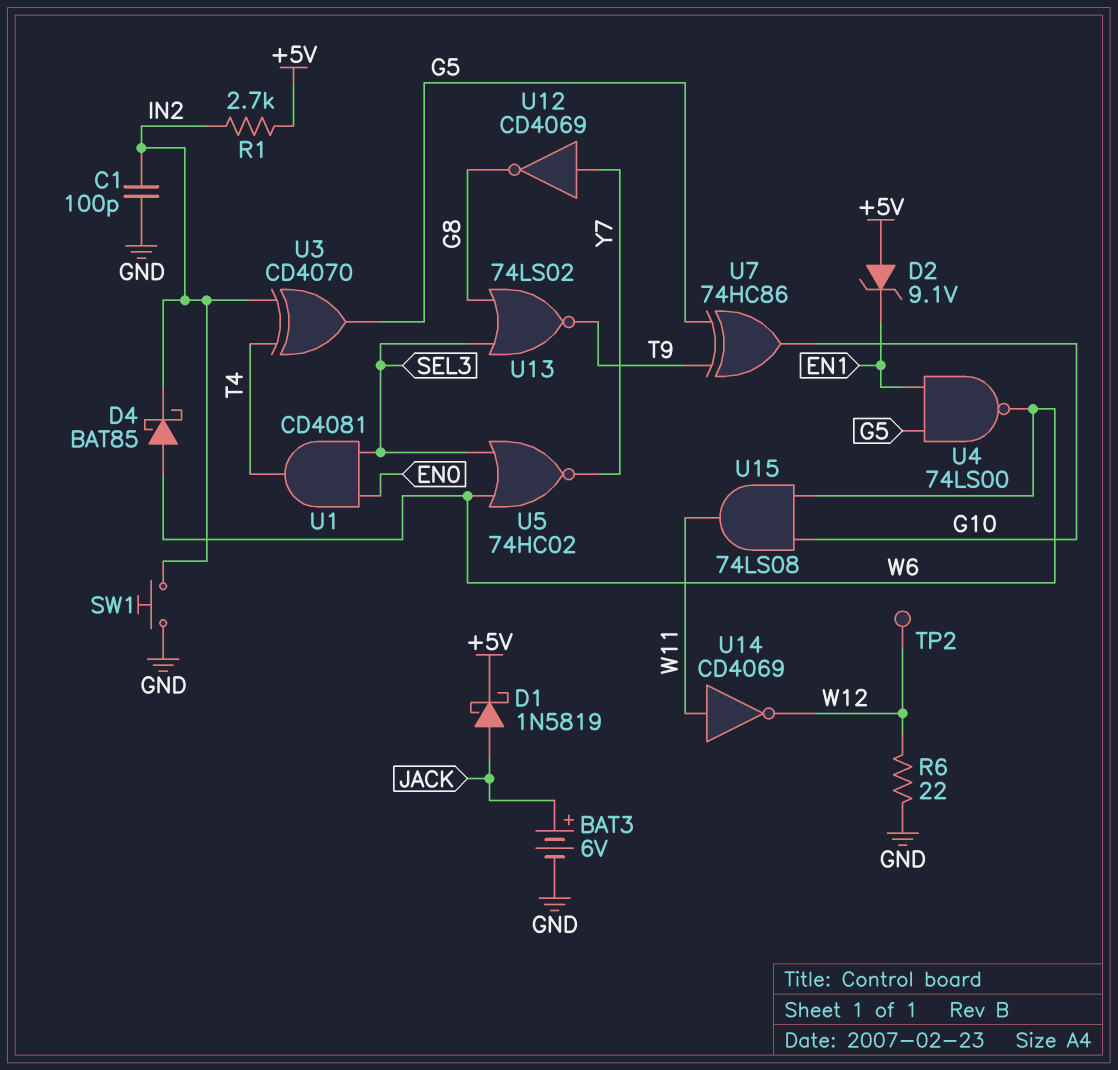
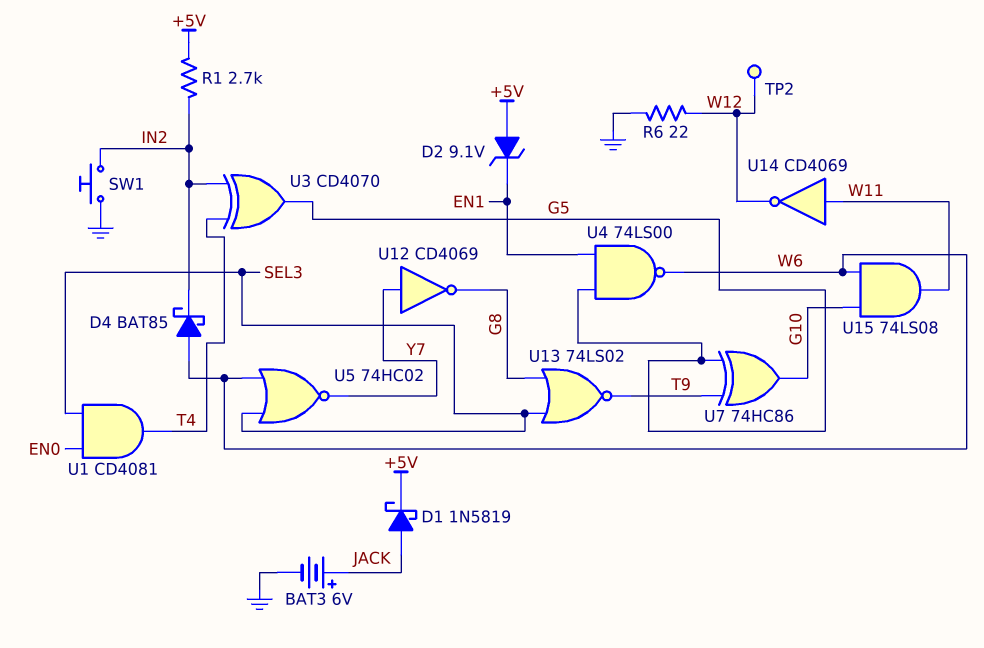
C1: 100pF (GND, IN2) -> none

